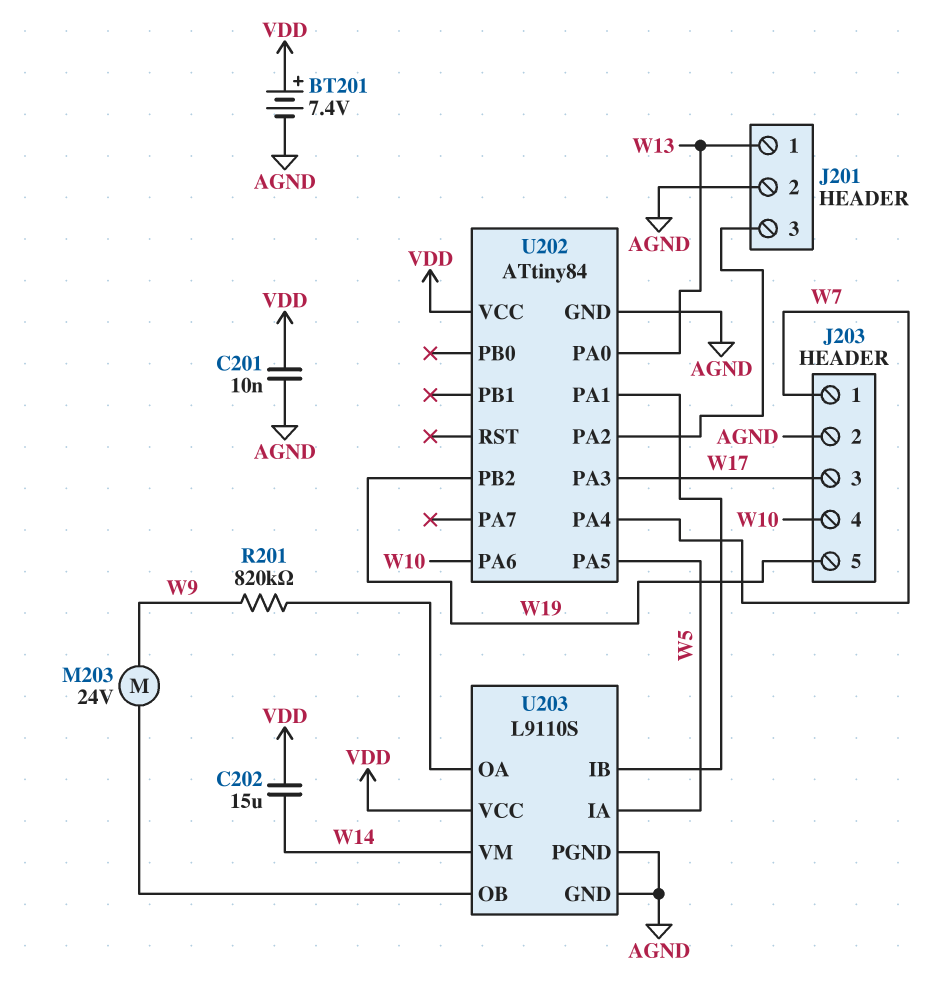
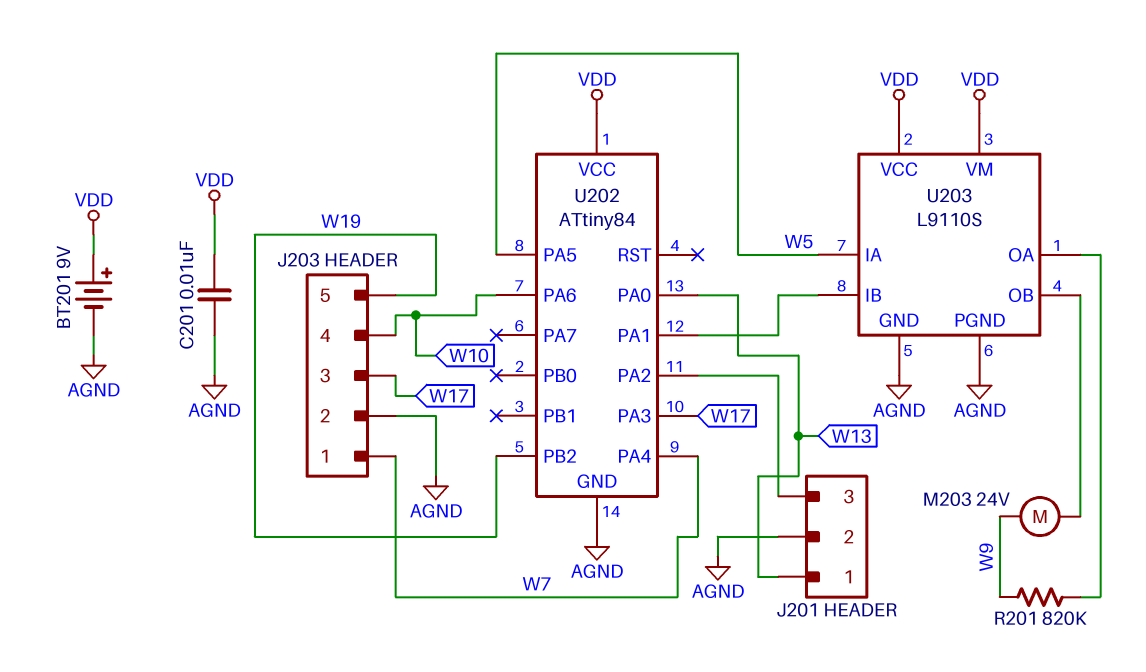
BT201: 7.4V (plus VDD, minus AGND) -> 9V (plus VDD, minus AGND)
C202: 15uF (VDD, W14) -> none
U203 pin VM: W14 -> VDD

